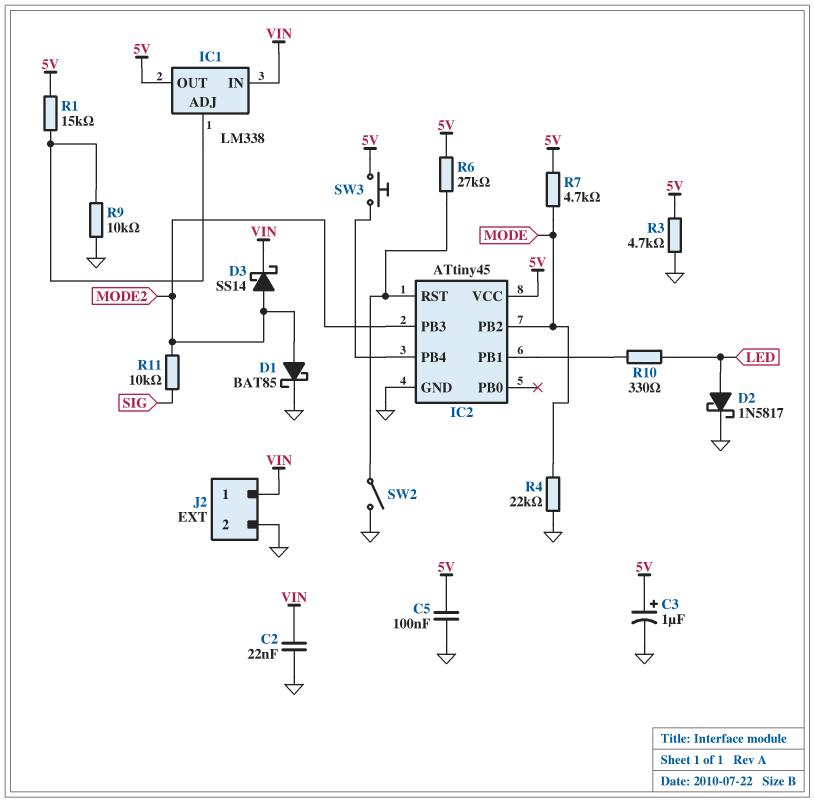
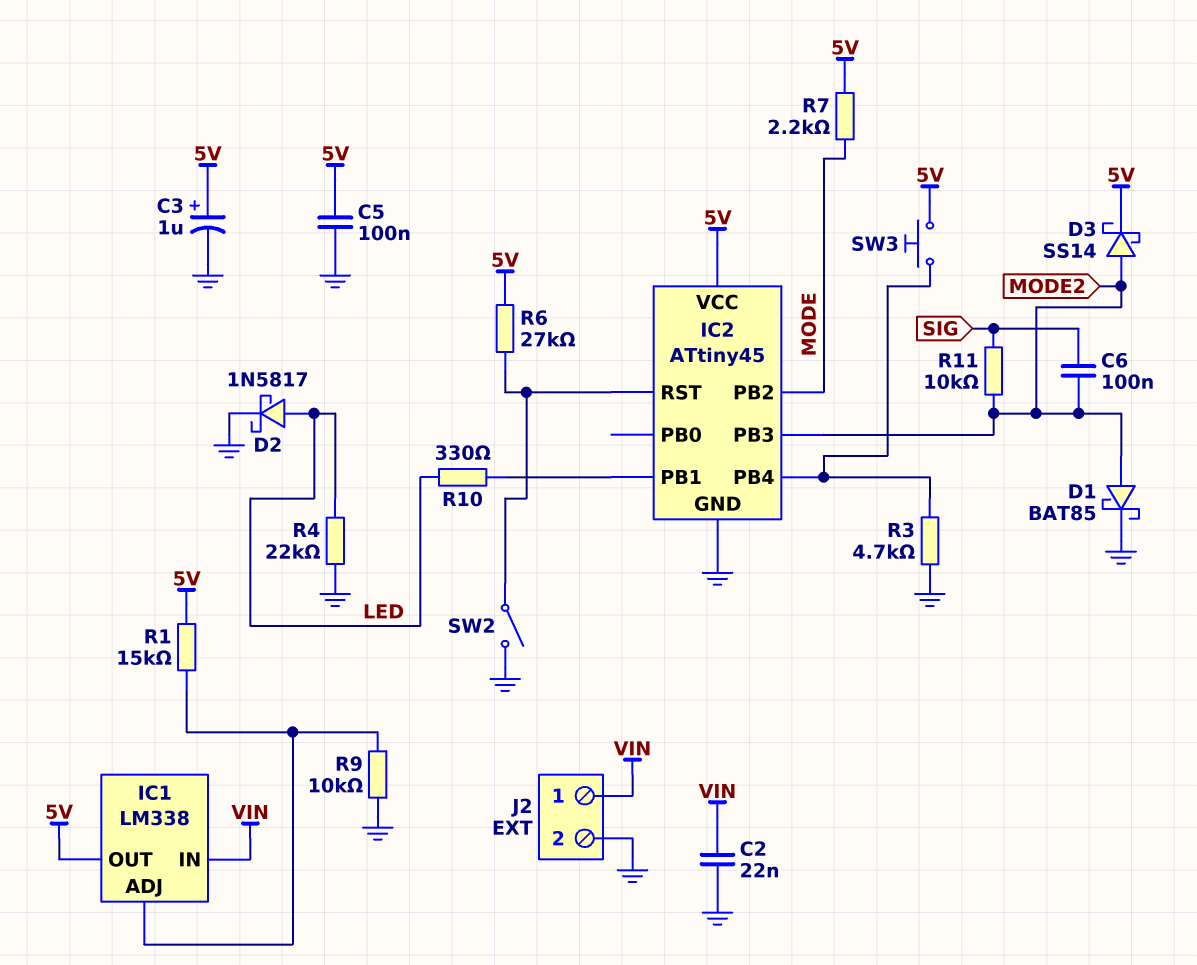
C6: none -> 100nF (MODE2, SIG)
D3: schottky SS14 (A MODE2, K VIN) -> schottky SS14 (A MODE2, K 5V)
R3: 4.7k (5V, GND) -> 4.7k (GND, IC2/PB4)
R4: 22k (GND, MODE) -> 22k (GND, LED)
R7: 4.7k (5V, MODE) -> 2.2k (5V, MODE)

